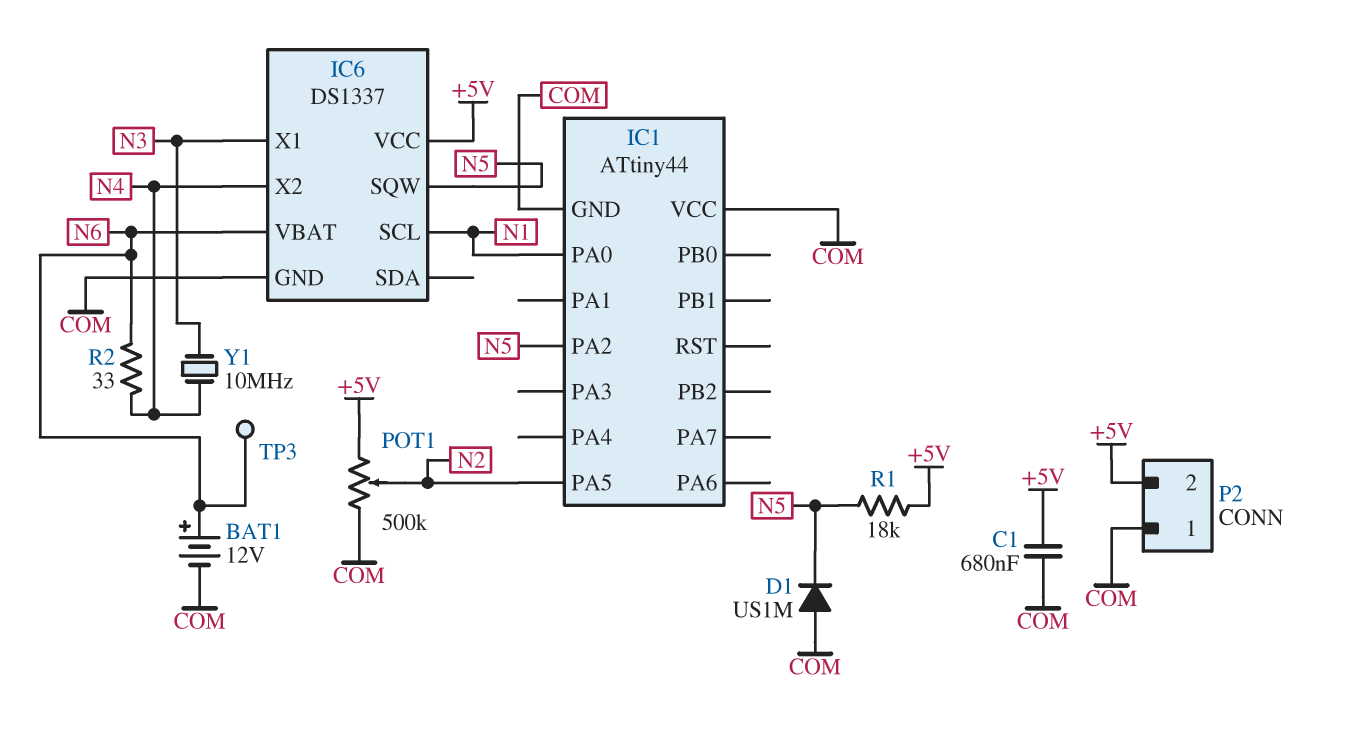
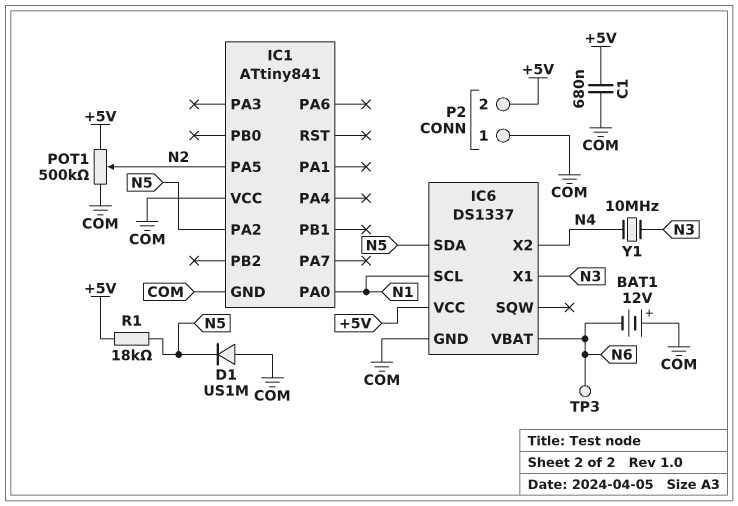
BAT1: 12V (plus N6, minus COM) -> 12V (plus COM, minus N6)
IC1: ATtiny44 -> ATtiny841
IC6 pin SDA: none -> N5
IC6 pin SQW: N5 -> none
R2: 33 (N4, N6) -> none

